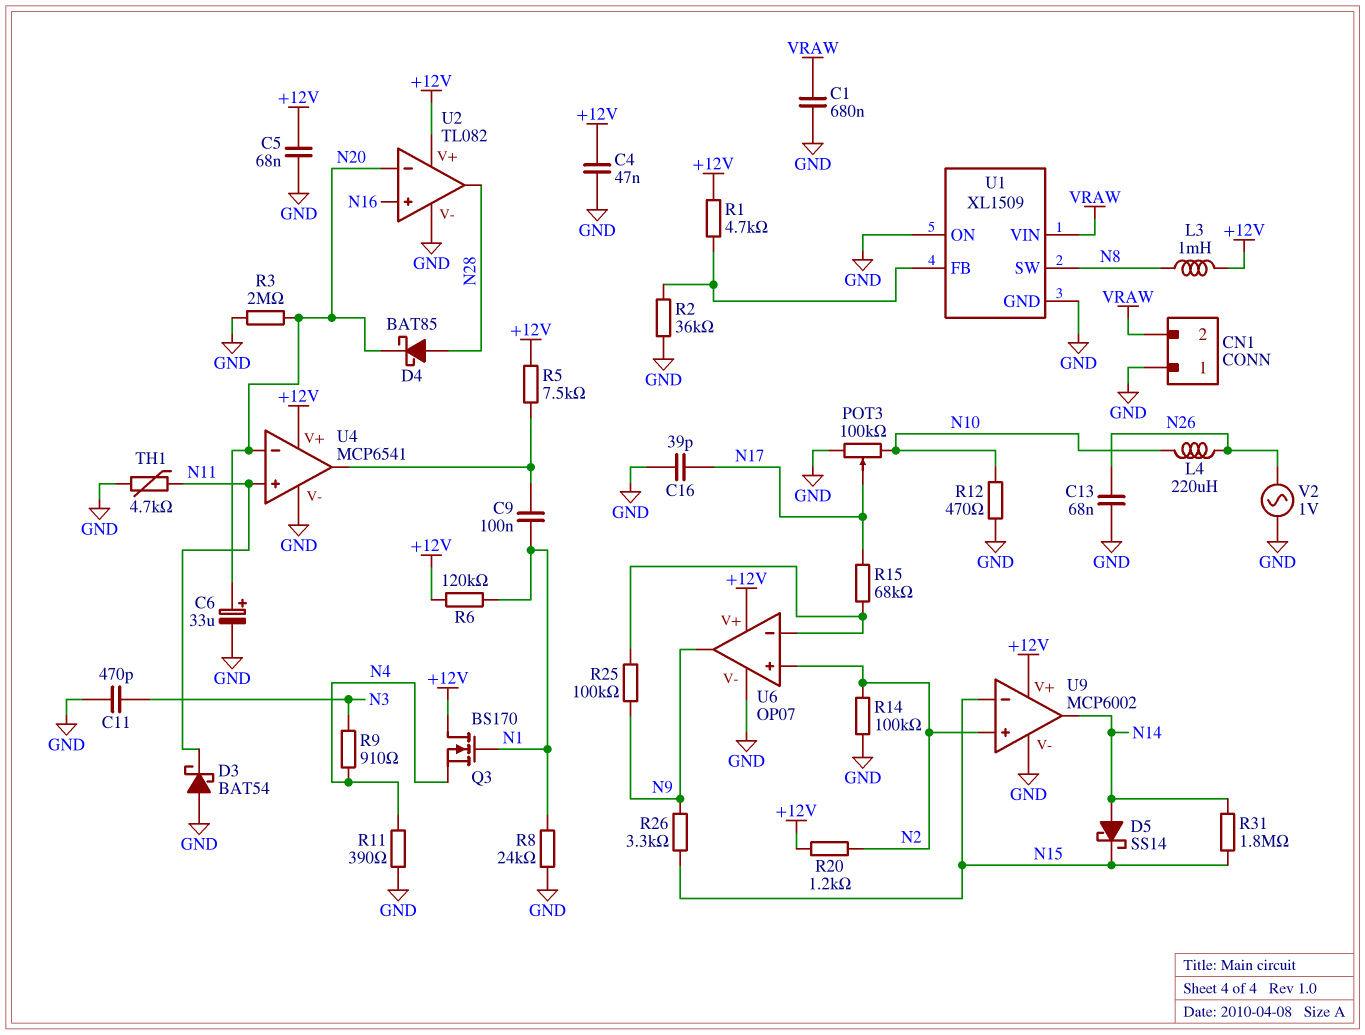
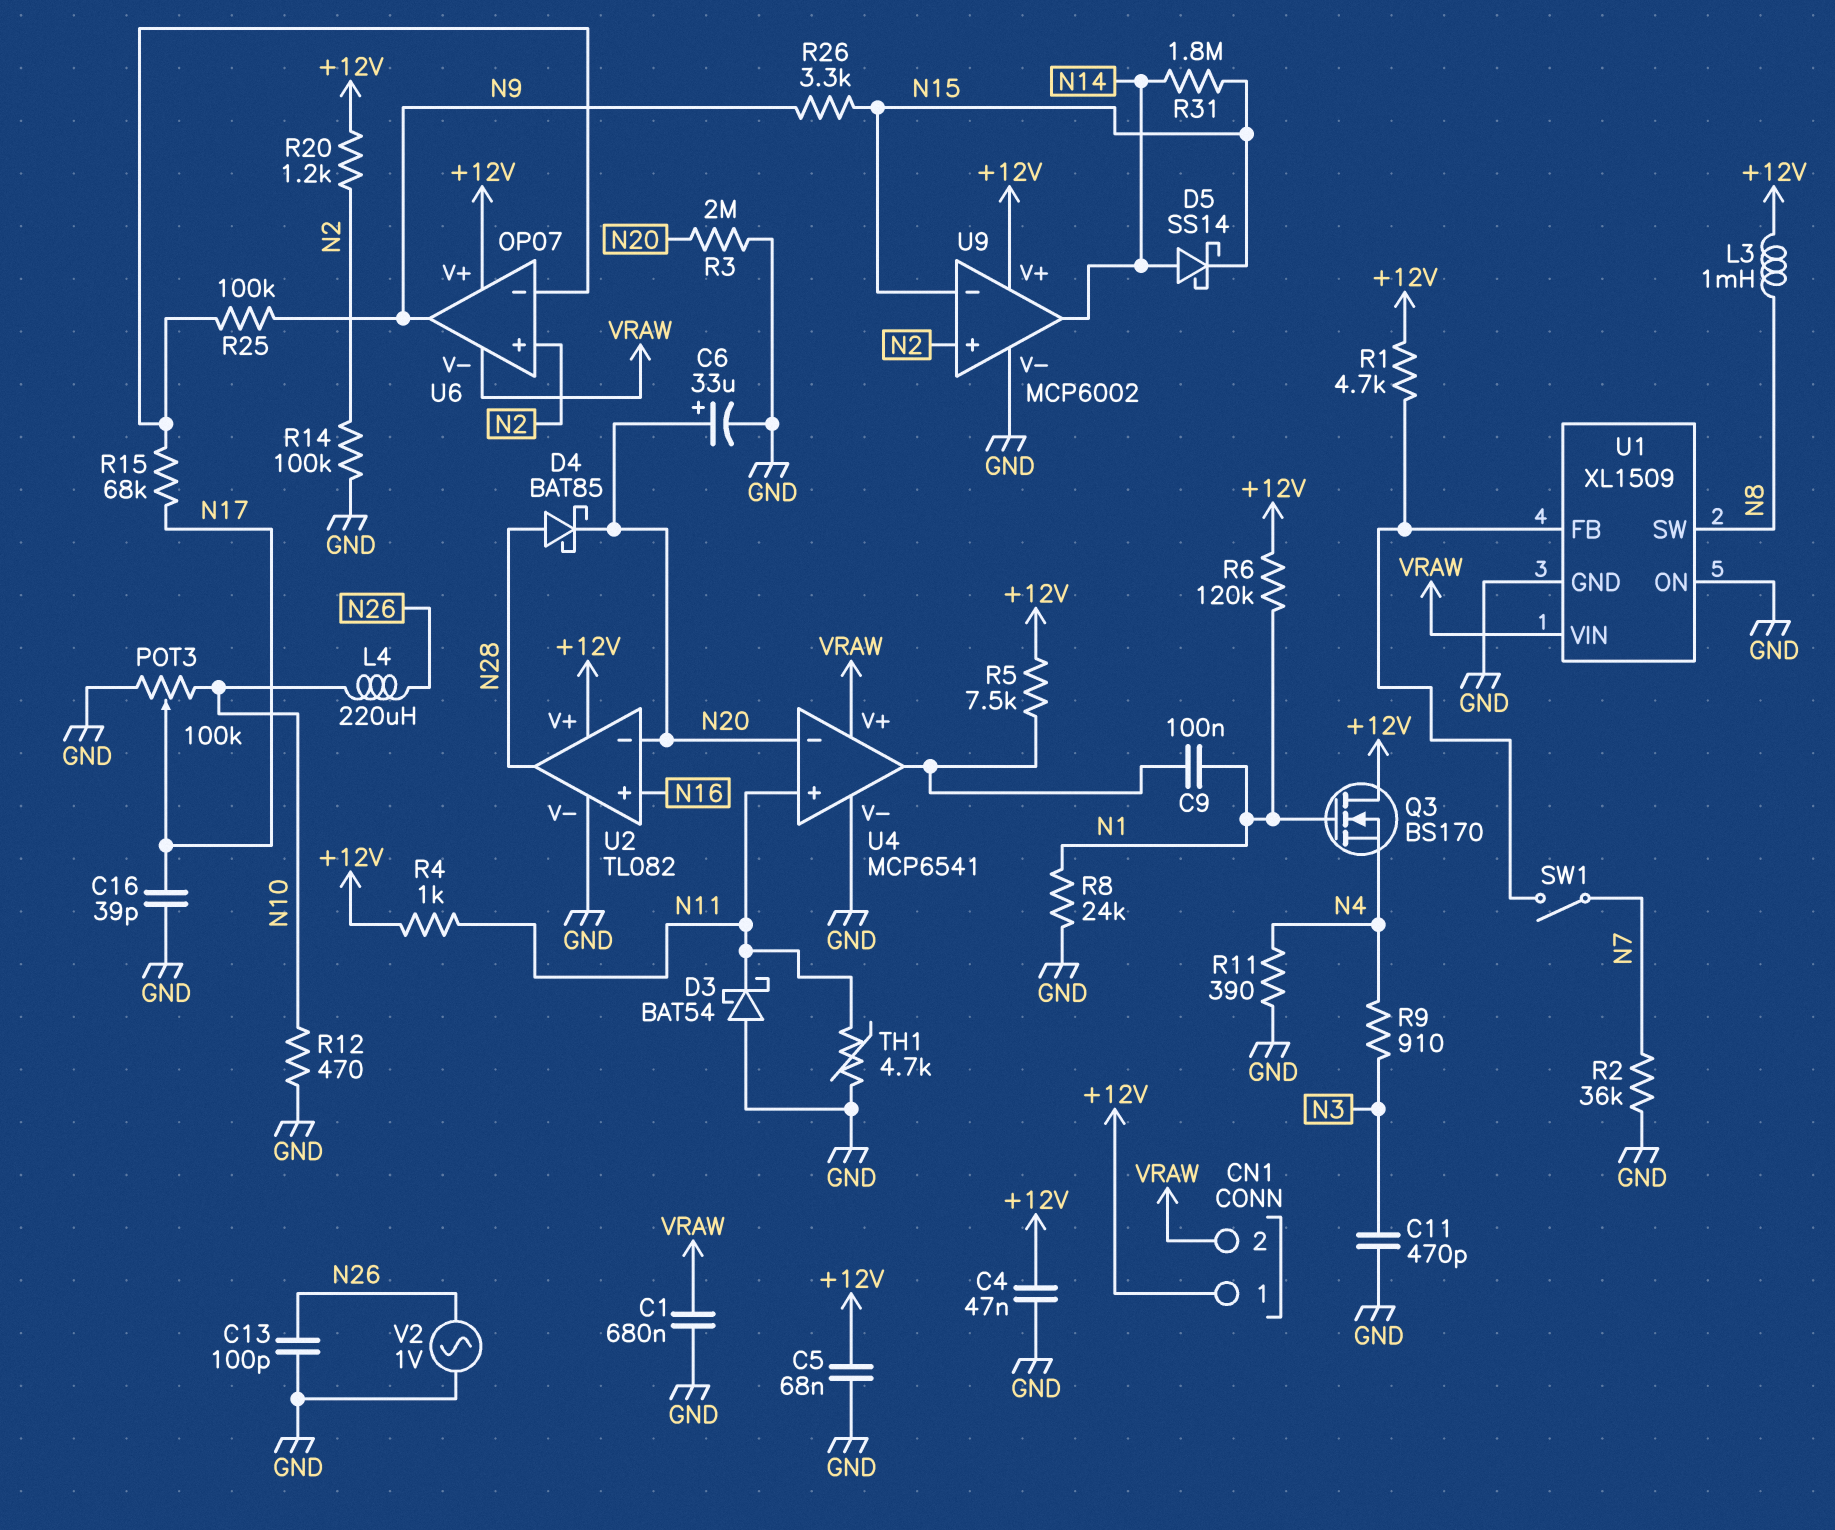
C13: 68nF (GND, N26) -> 100pF (GND, N26)
CN1 pin 1: GND -> +12V
R2: 36k (GND, U1/FB) -> 36k (GND, N7)
R4: none -> 1k (+12V, N11)
SW1: none -> switch (N7, U1/FB)
U4 pin V+: +12V -> VRAW
U6 pin V-: GND -> VRAW

